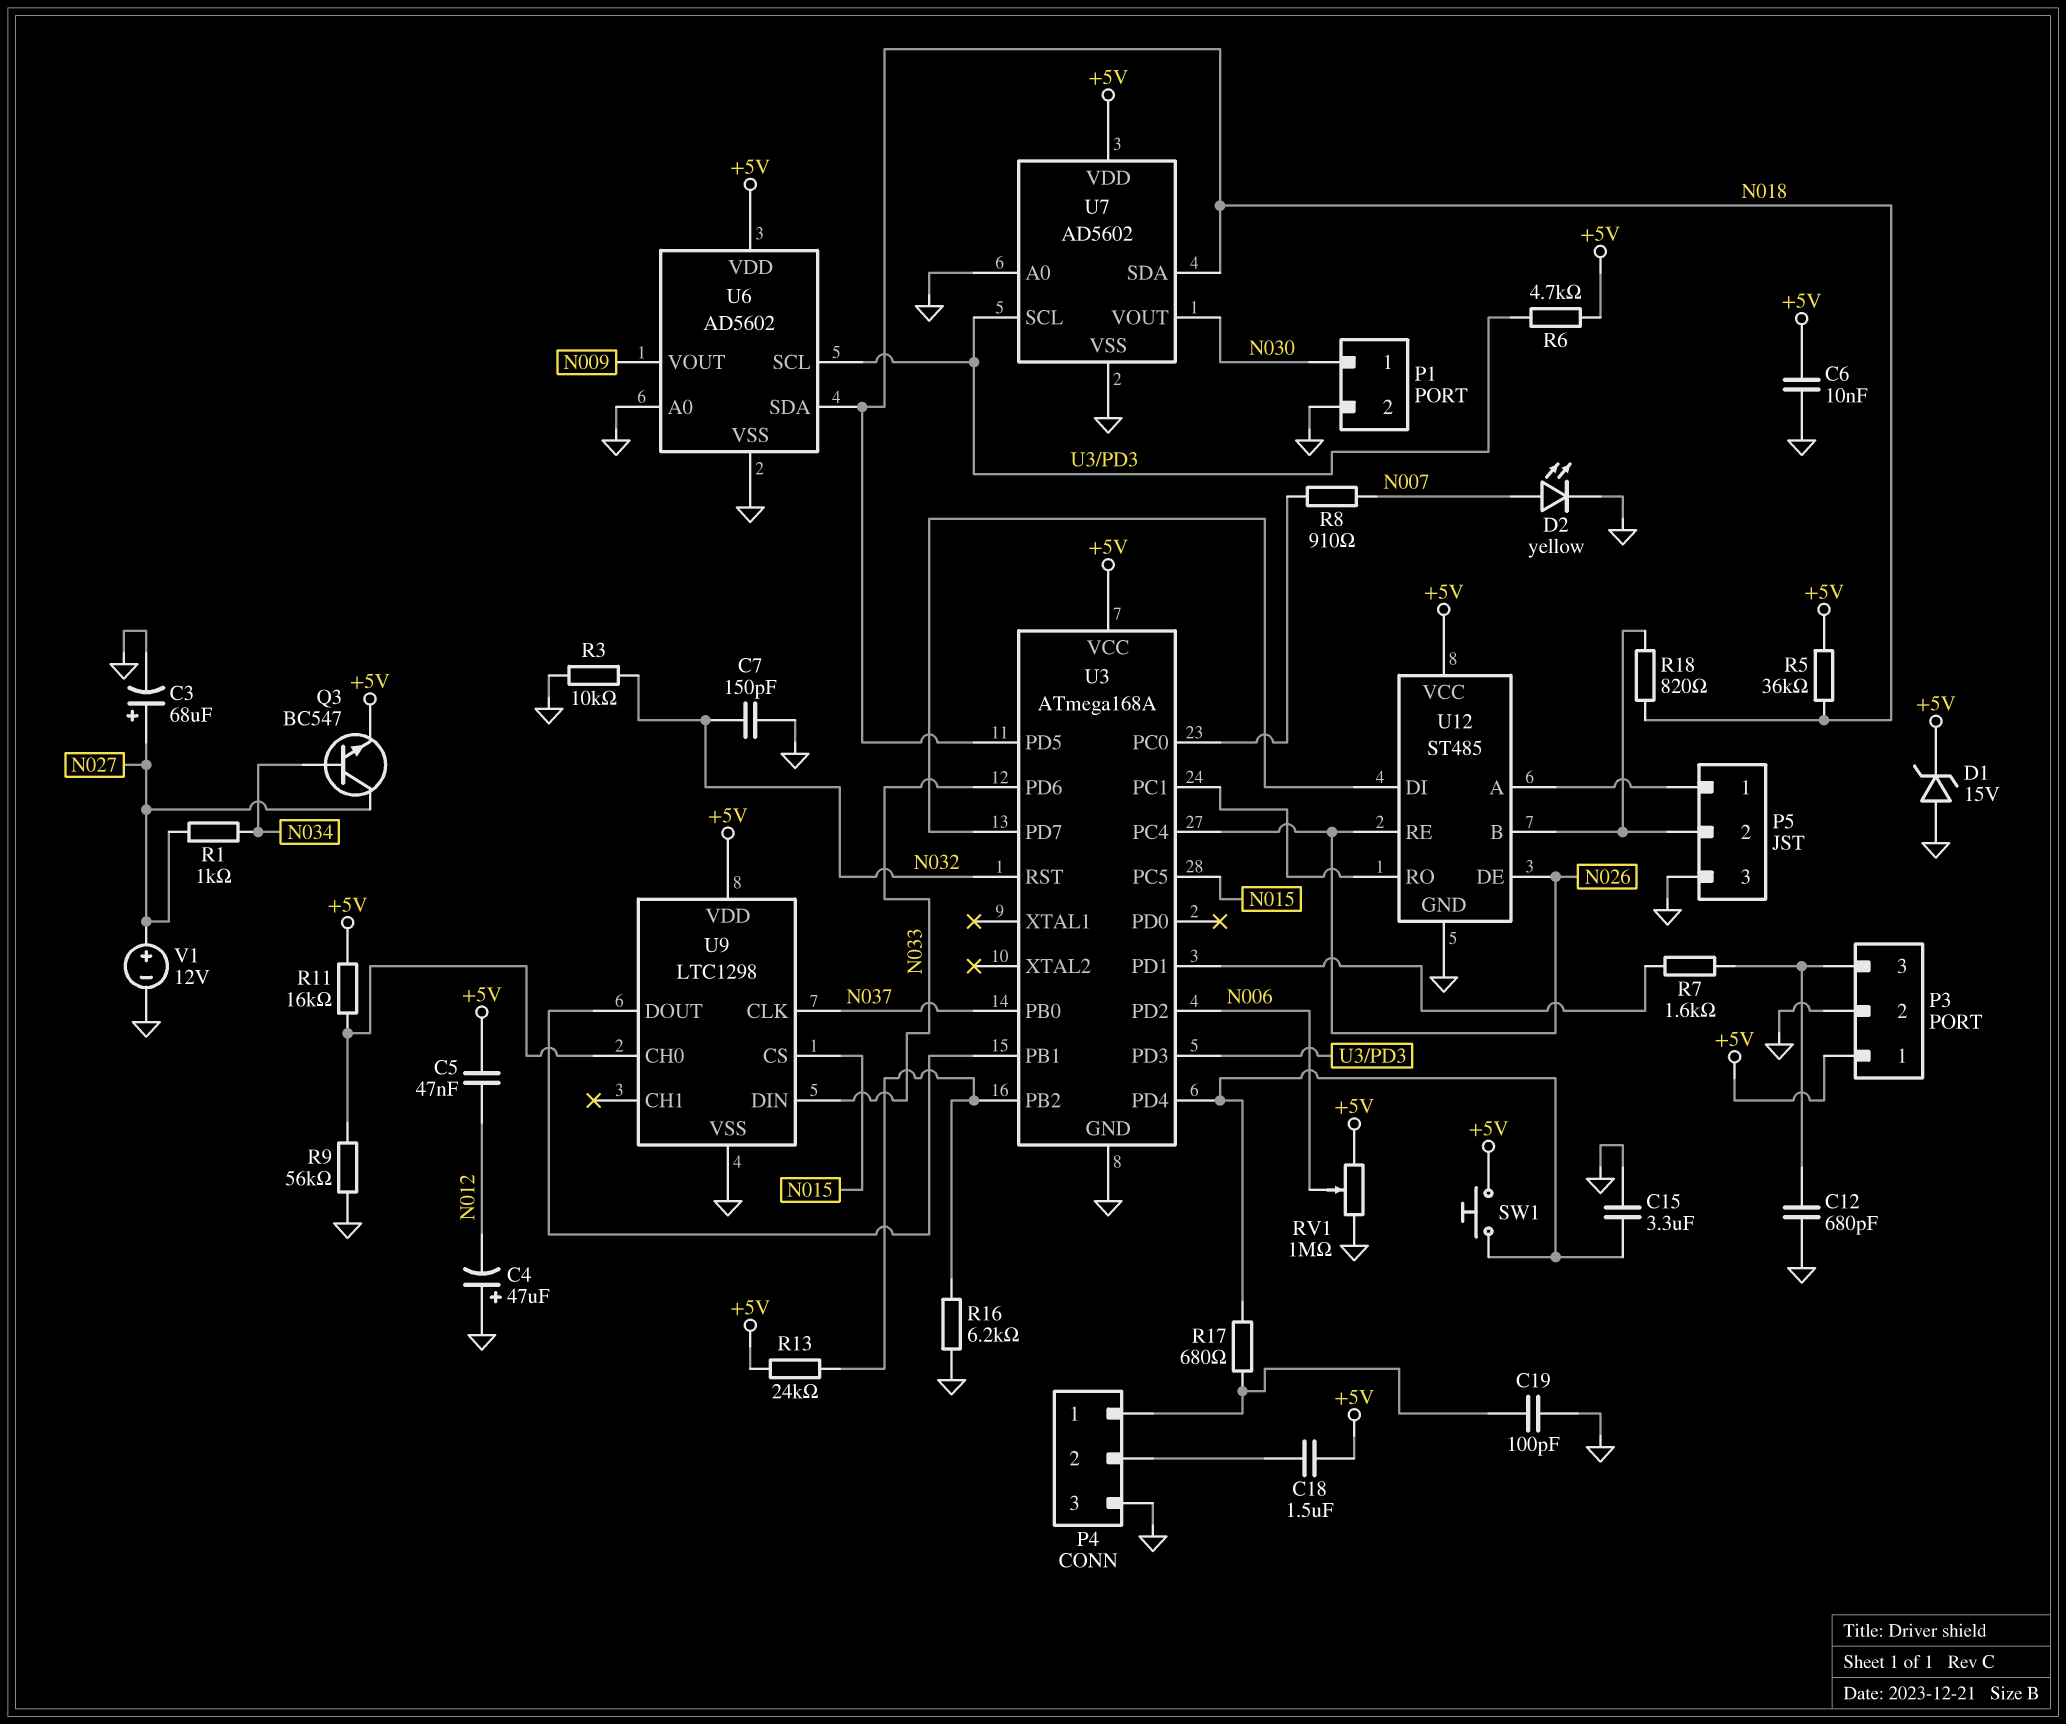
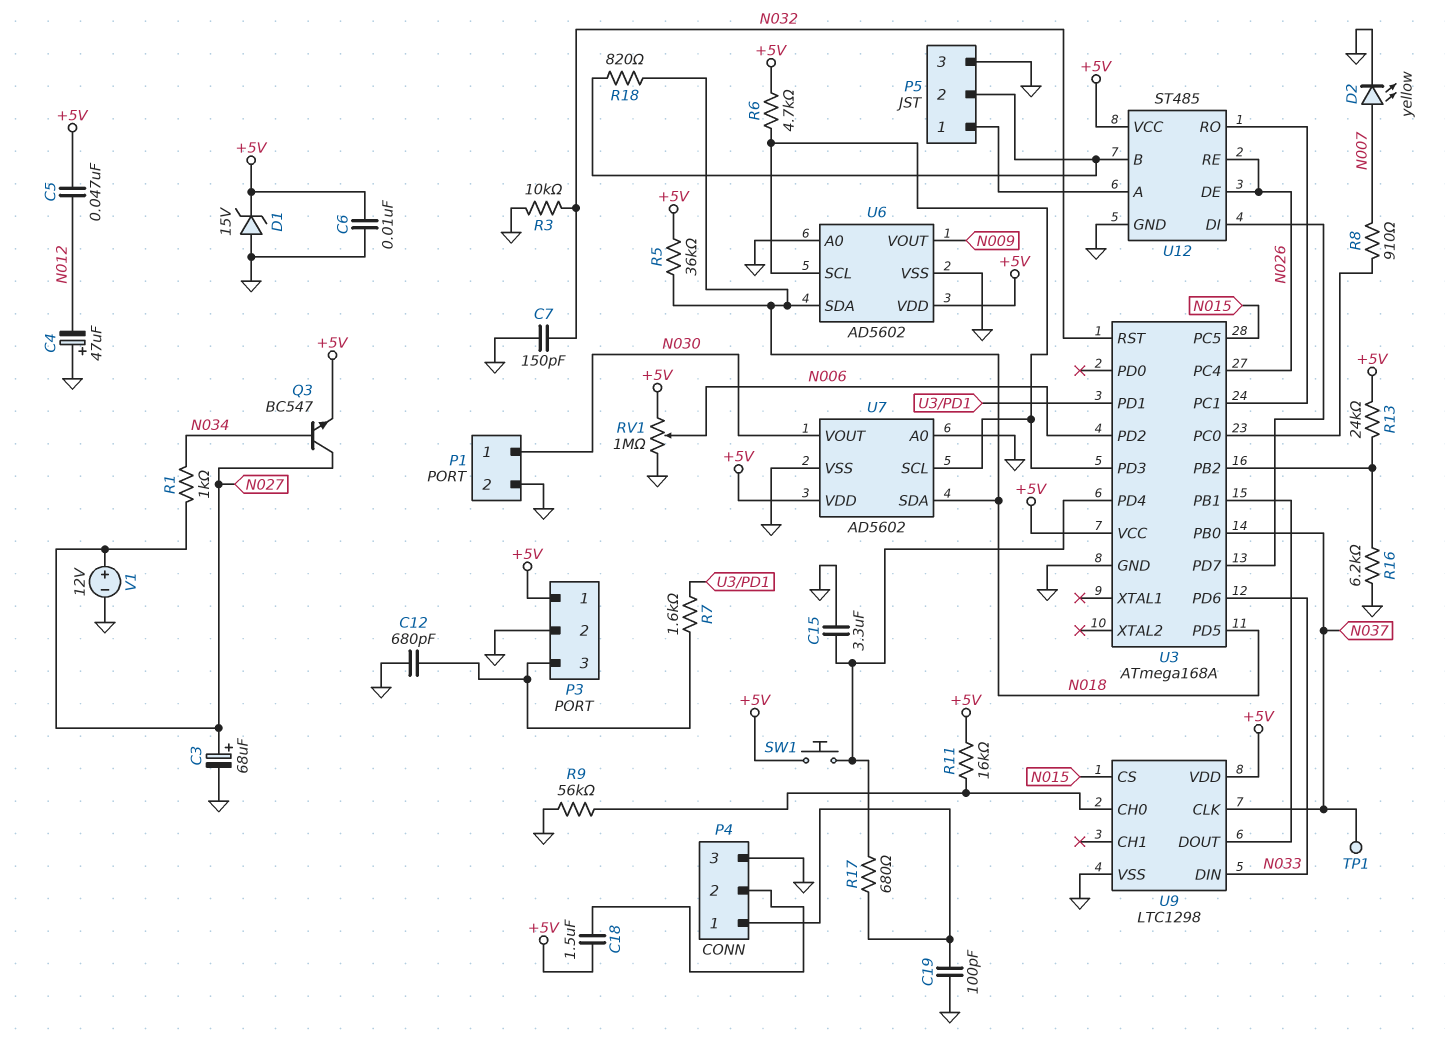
TP1: none -> test point (N037)

